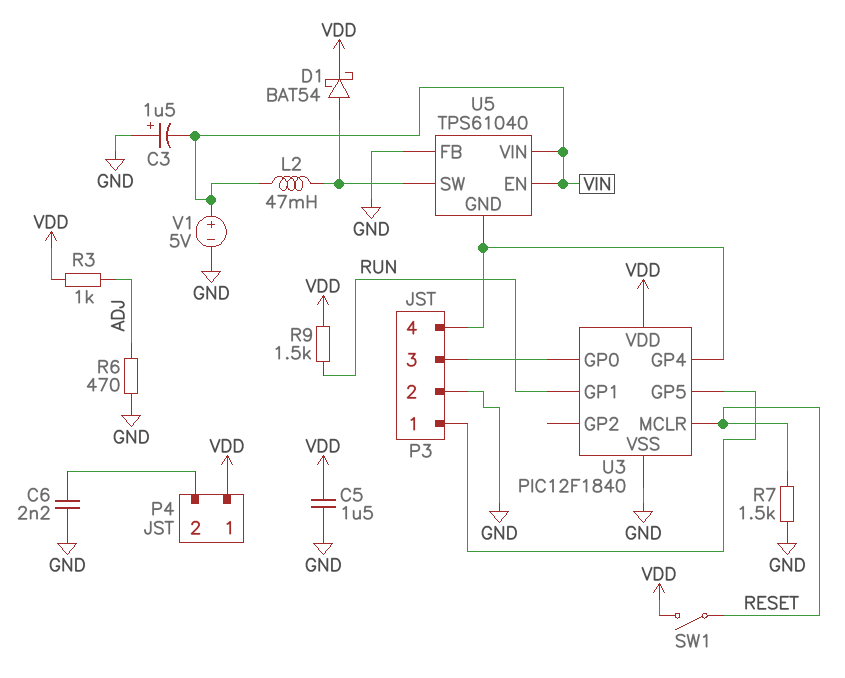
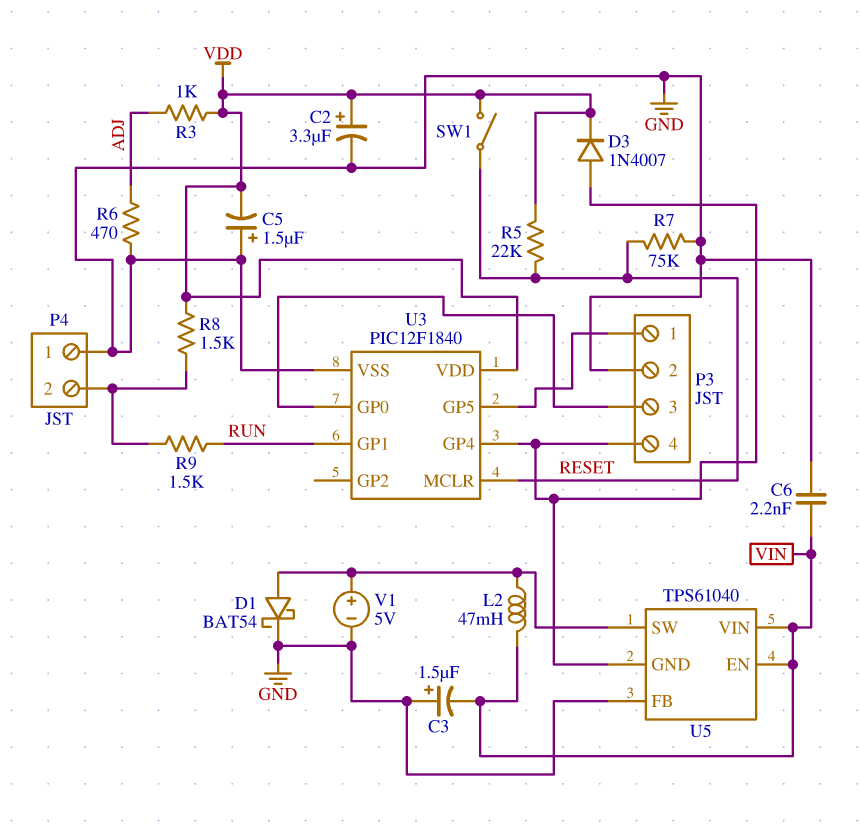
C2: none -> 3.3uF (plus VDD, minus GND)
C5: 1.5uF (GND, VDD) -> 1.5uF (plus GND, minus VDD)
C6: 2.2nF (GND, P4/2) -> 2.2nF (GND, VIN)
D1: schottky BAT54 (A U5/SW, K VDD) -> schottky BAT54 (A U5/SW, K GND)
D3: none -> diode 1N4007 (A P3/4, K VDD)
P4 pin 1: VDD -> GND
R5: none -> 22k (RESET, VDD)
R7: 1.5k (GND, RESET) -> 75k (GND, RESET)
R8: none -> 1.5k (P4/2, VDD)
R9: 1.5k (RUN, VDD) -> 1.5k (P4/2, RUN)
V1: 5V (plus VIN, minus GND) -> 5V (plus U5/SW, minus GND)

